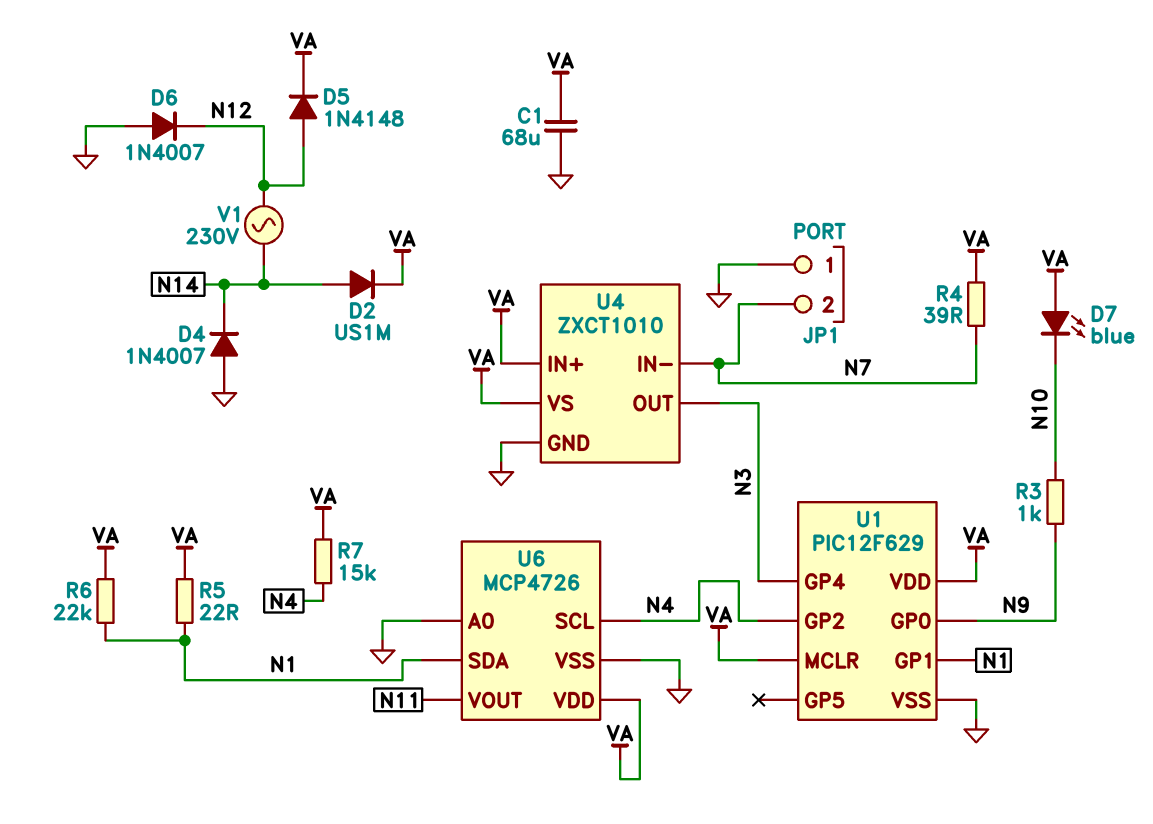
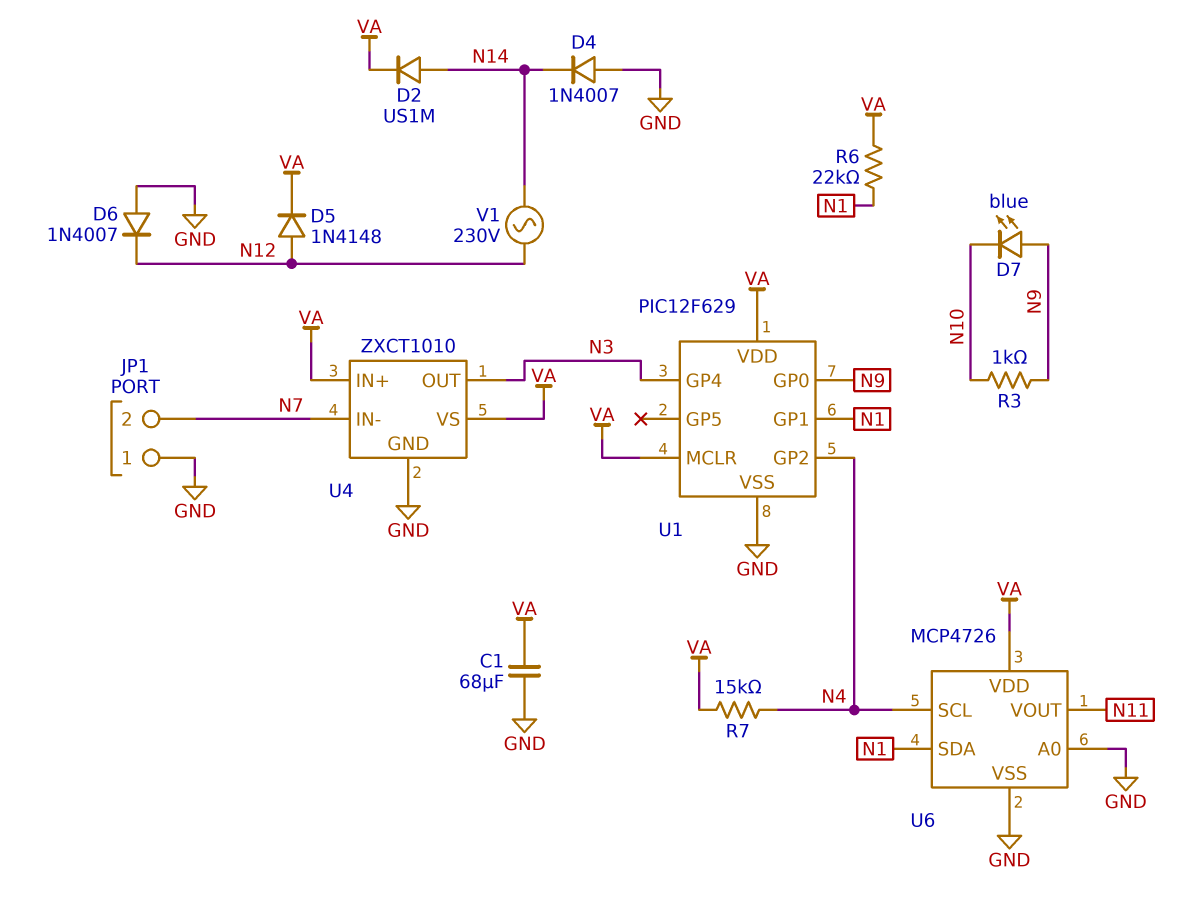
D7: LED blue (A VA, K N10) -> LED blue (A N9, K N10)
R4: 39 (N7, VA) -> none
R5: 22 (N1, VA) -> none

